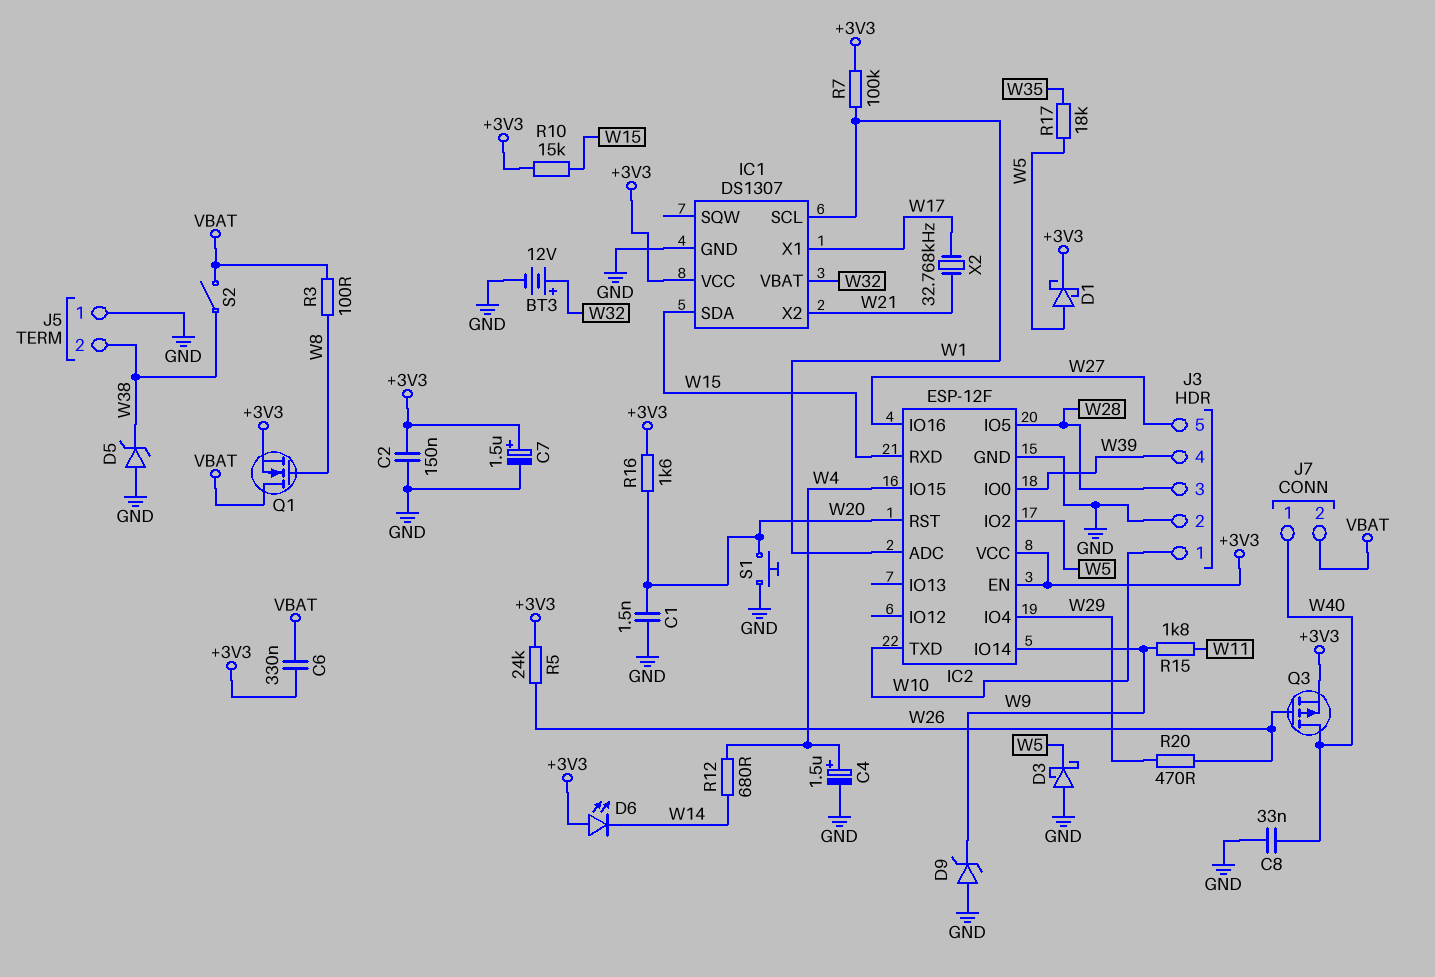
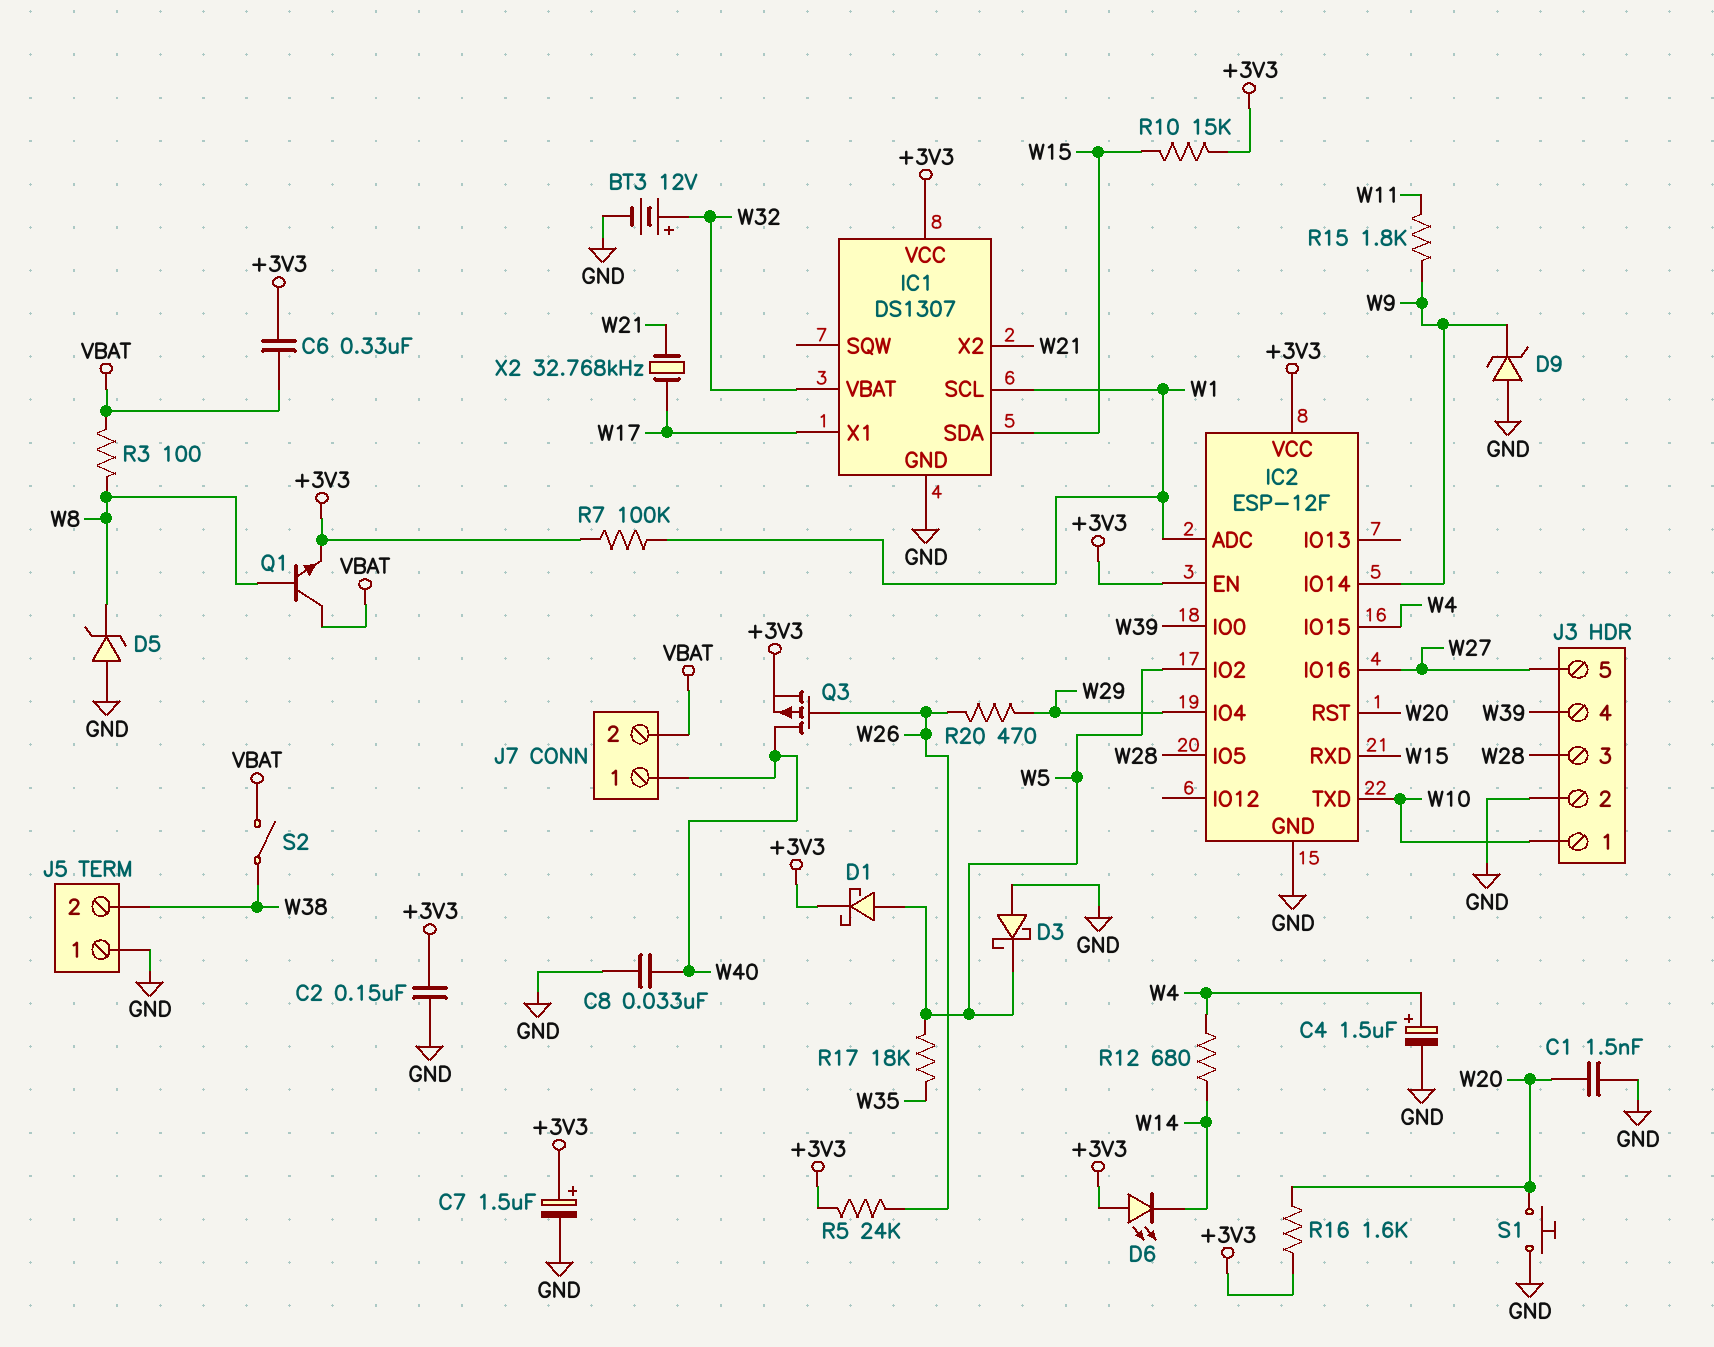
D5: zener (A GND, K W38) -> zener (A GND, K W8)
Q1: NMOS (G W8, D VBAT, S +3V3) -> NPN (B W8, C VBAT, E +3V3)

